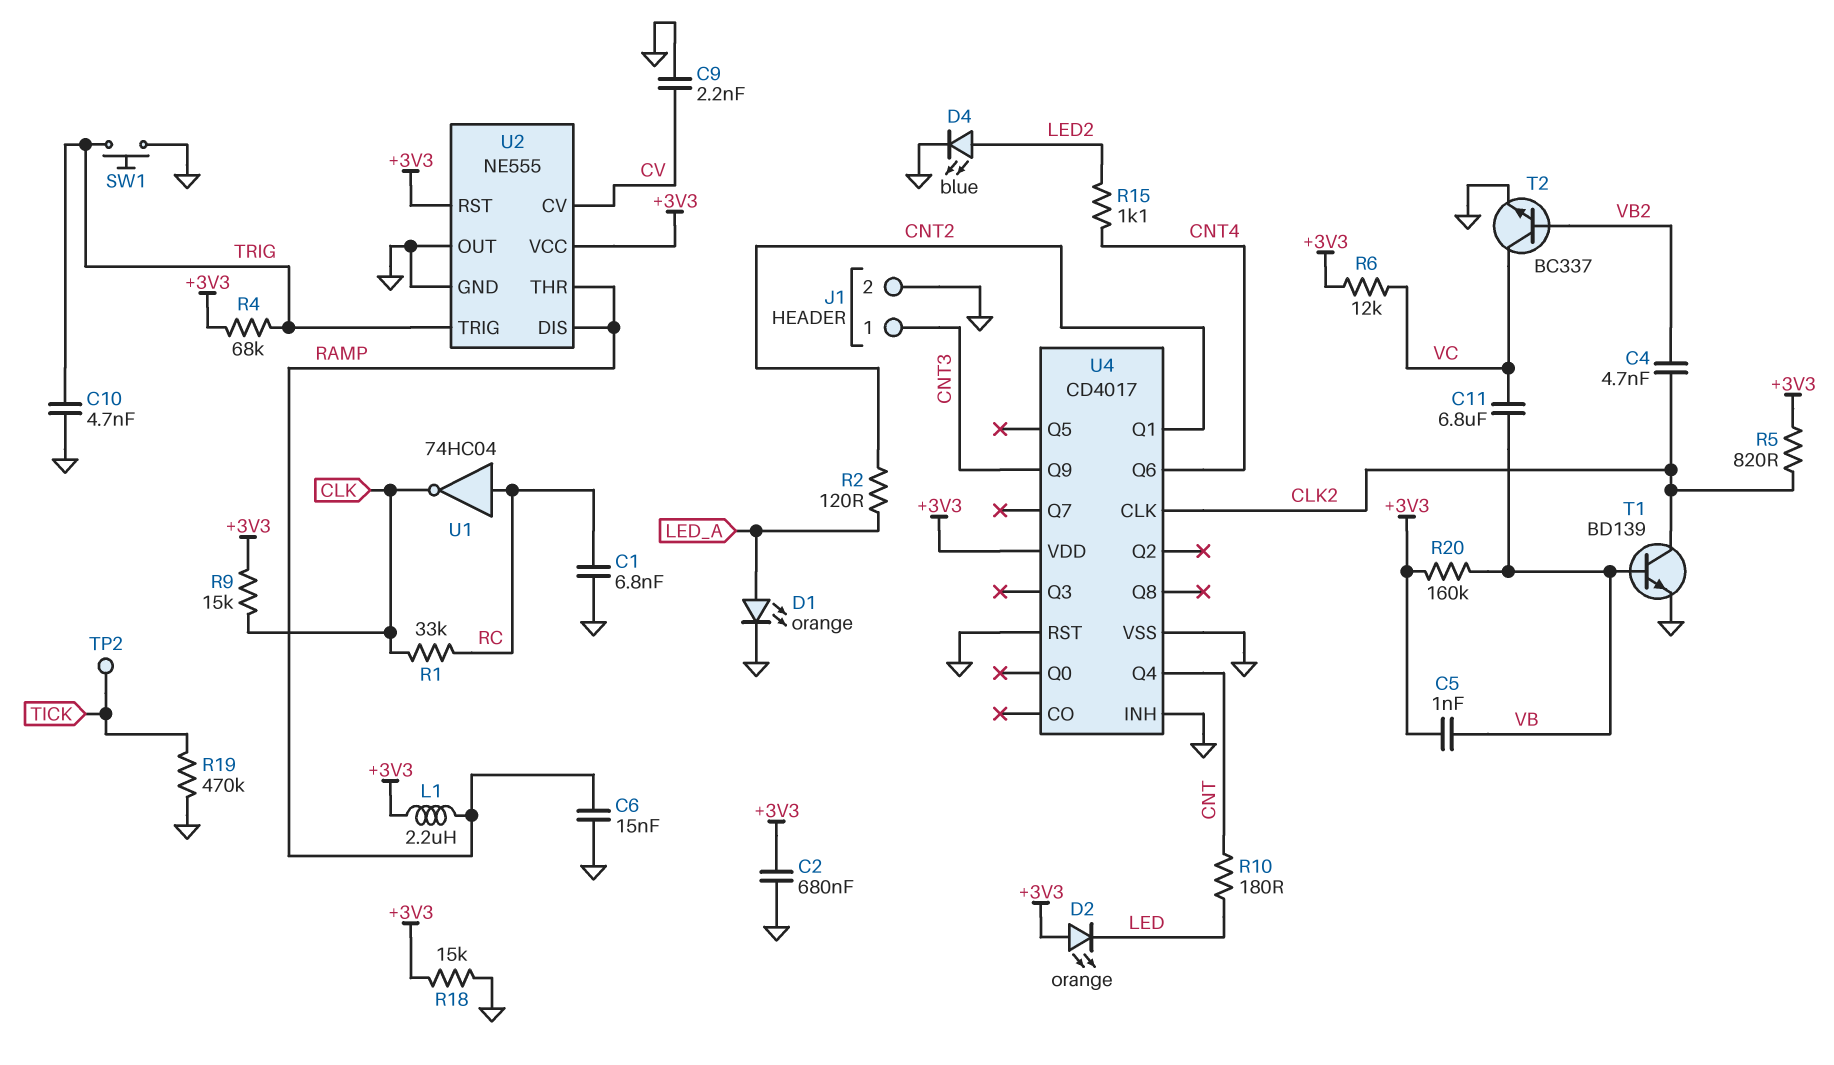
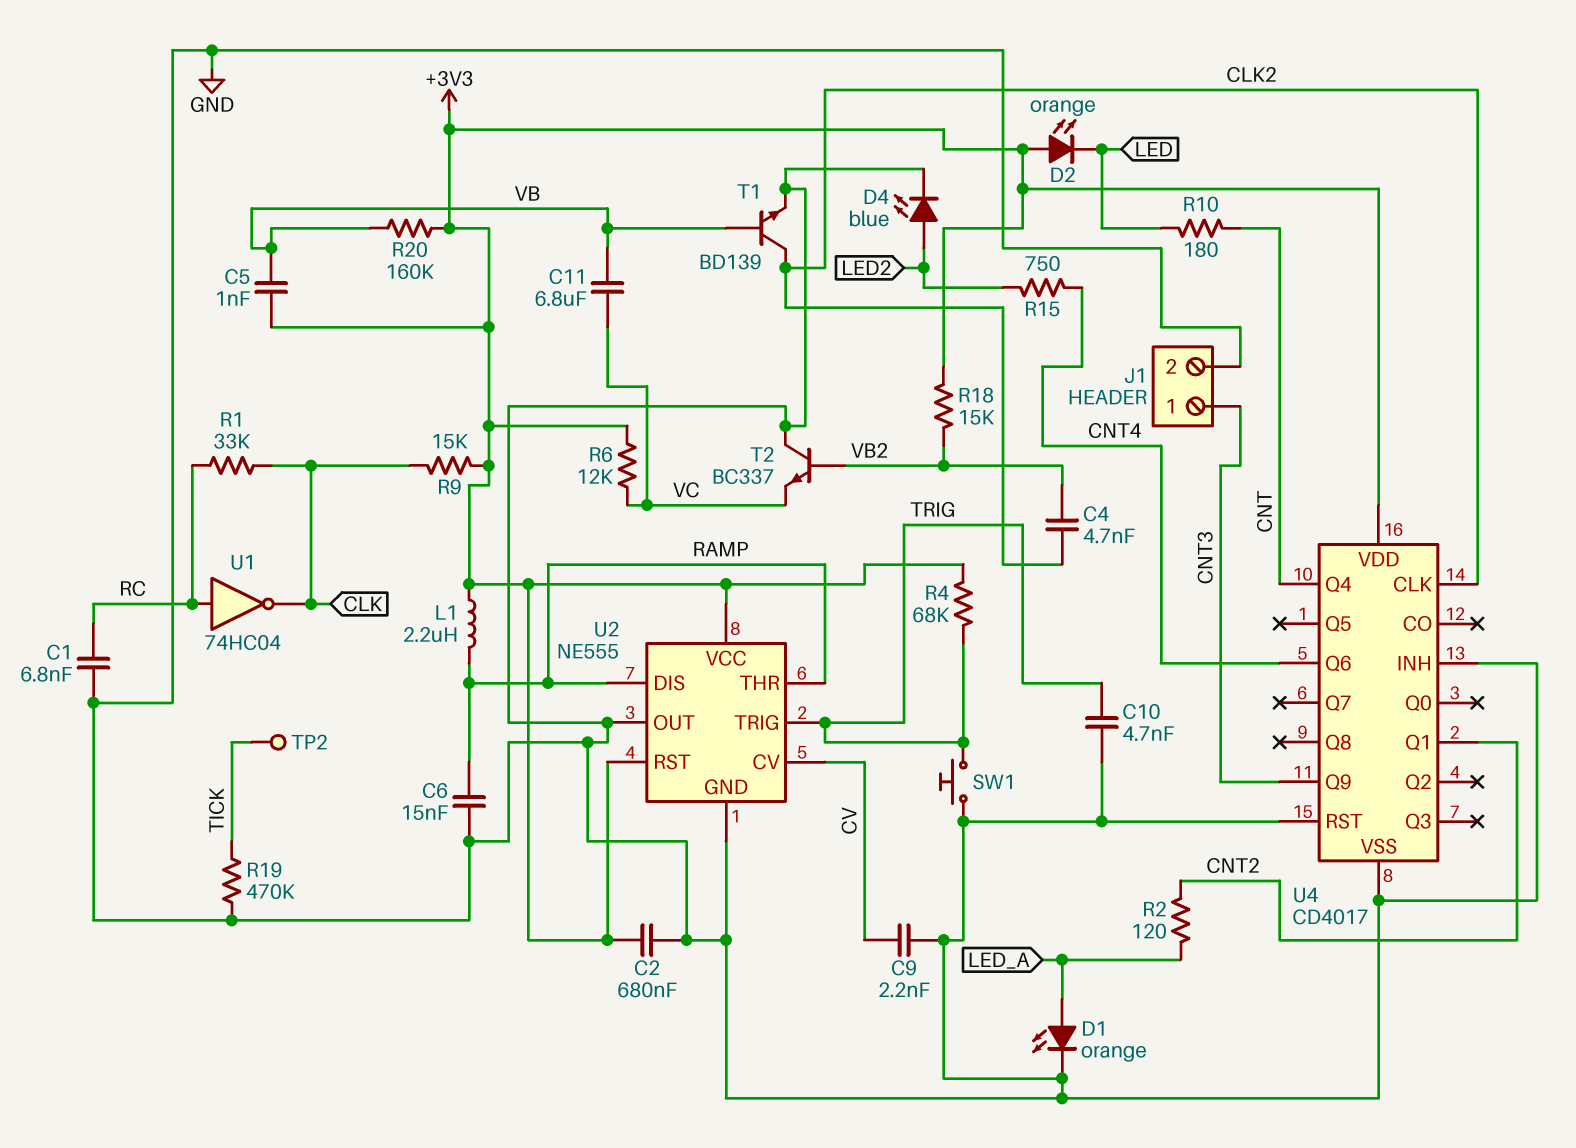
R5: 820 (+3V3, CLK2) -> none
R15: 1.1k (CNT4, LED2) -> 750 (CNT4, LED2)
R18: 15k (+3V3, GND) -> 15k (+3V3, VB2)
T2: NPN BC337 (B VB2, C VC, E GND) -> NPN BC337 (B VB2, C GND, E VC)

